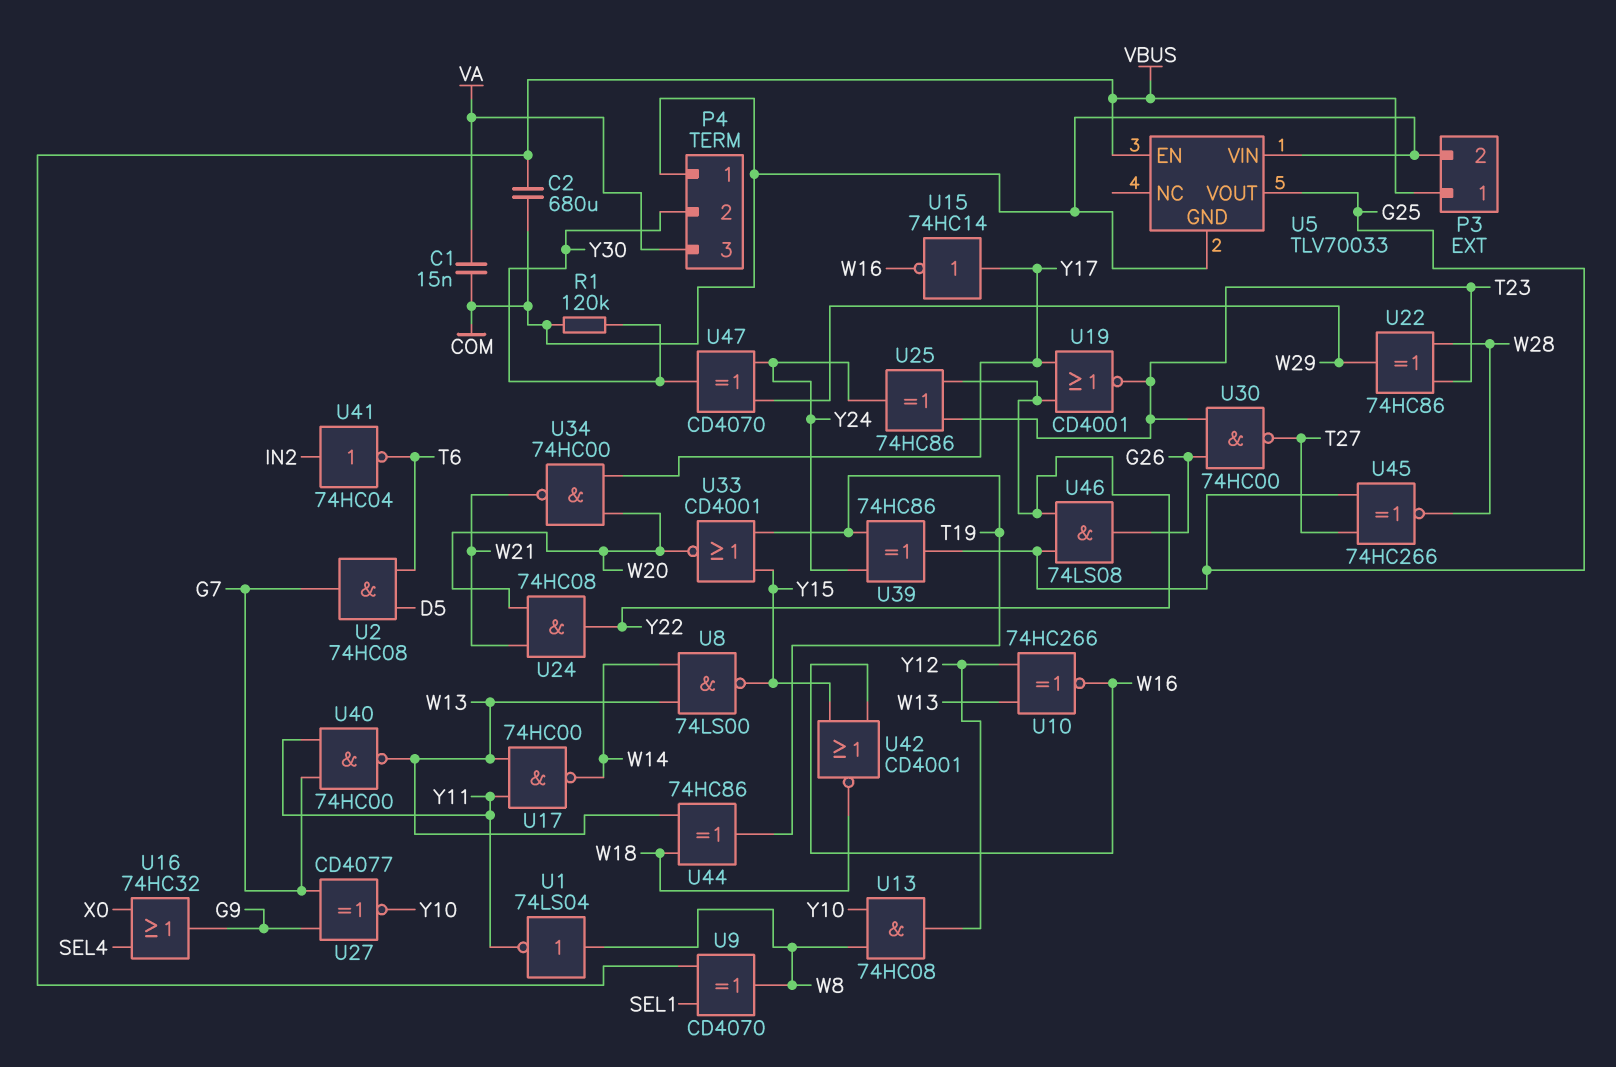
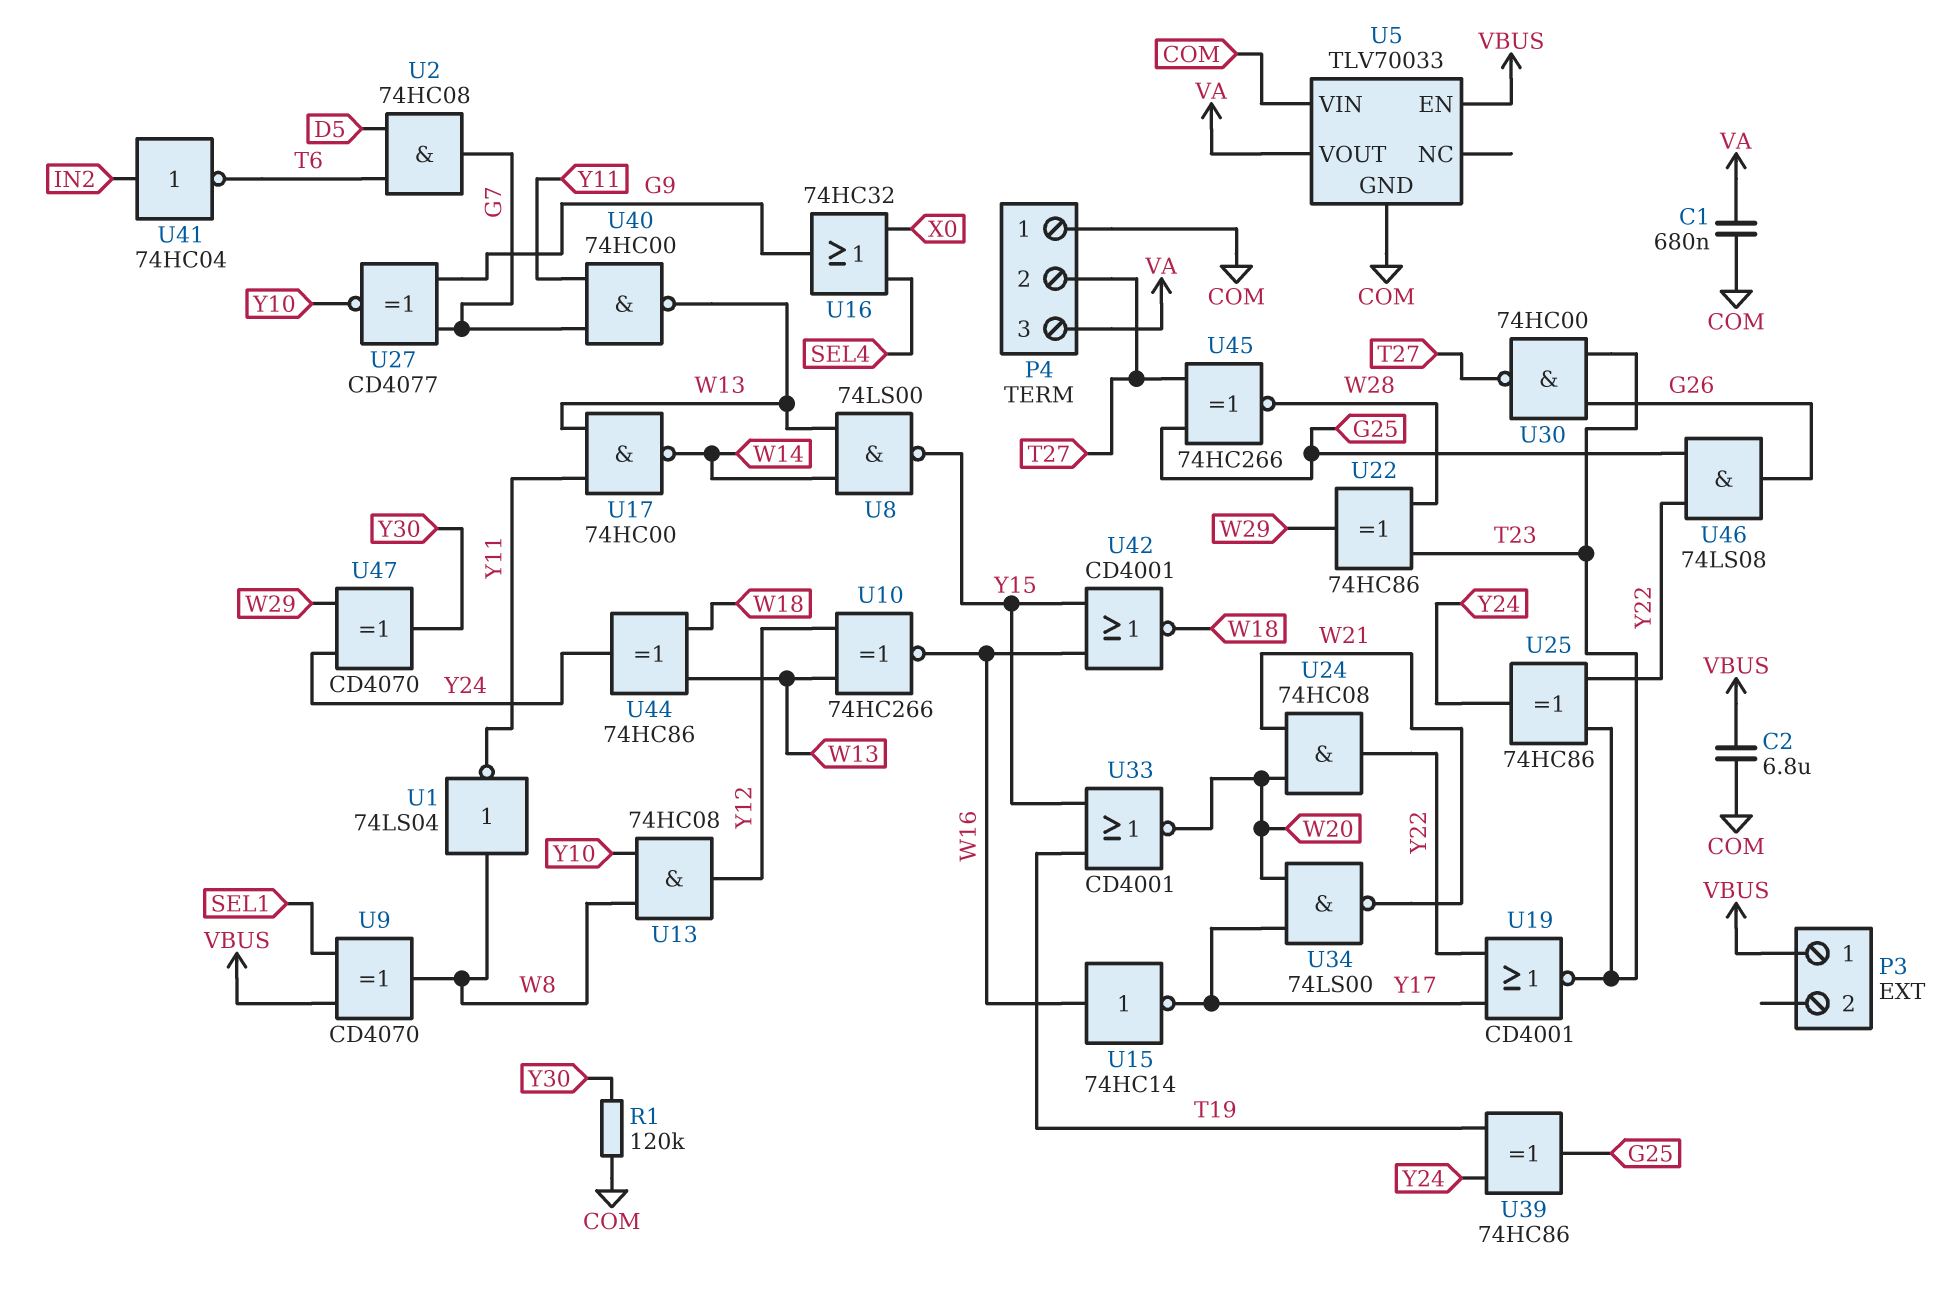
C1: 15nF (COM, VA) -> 680nF (COM, VA)
C2: 680uF (COM, VBUS) -> 6.8uF (COM, VBUS)
P3 pin 2: COM -> none
P4 pin 2: Y30 -> T27
U5 pin VOUT: G25 -> VA
U15: NOT 74HC14 (in Y17, out W16) -> NOT 74HC14 (in W16, out Y17)
U34: NAND 74HC00 (in W20, in Y17, out W21) -> NAND 74LS00 (in W20, in Y17, out W21)
U44: XOR 74HC86 (in W13, in W18, out T19) -> XOR 74HC86 (in W13, in W18, out Y24)

